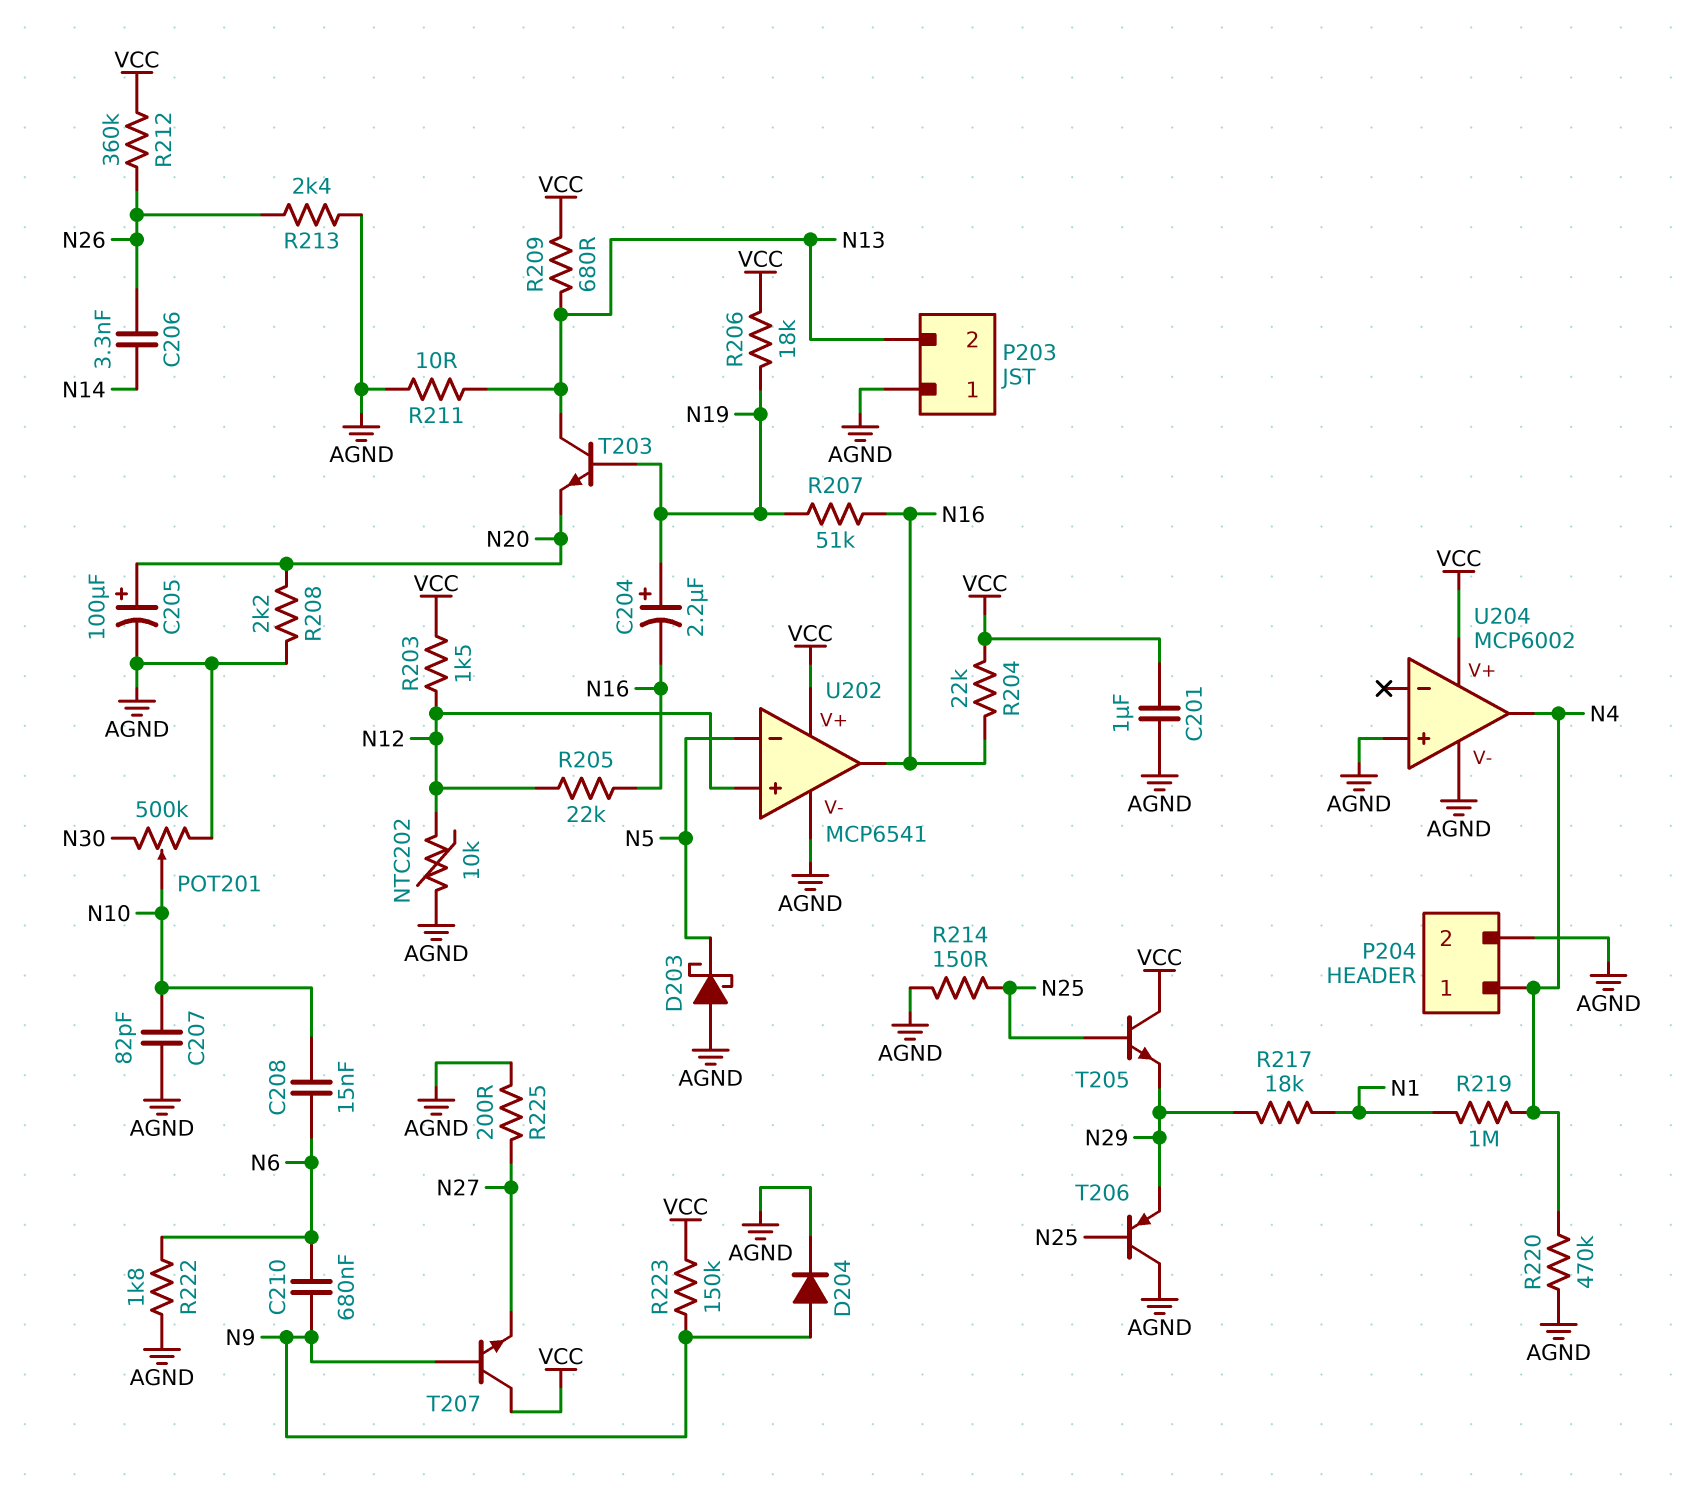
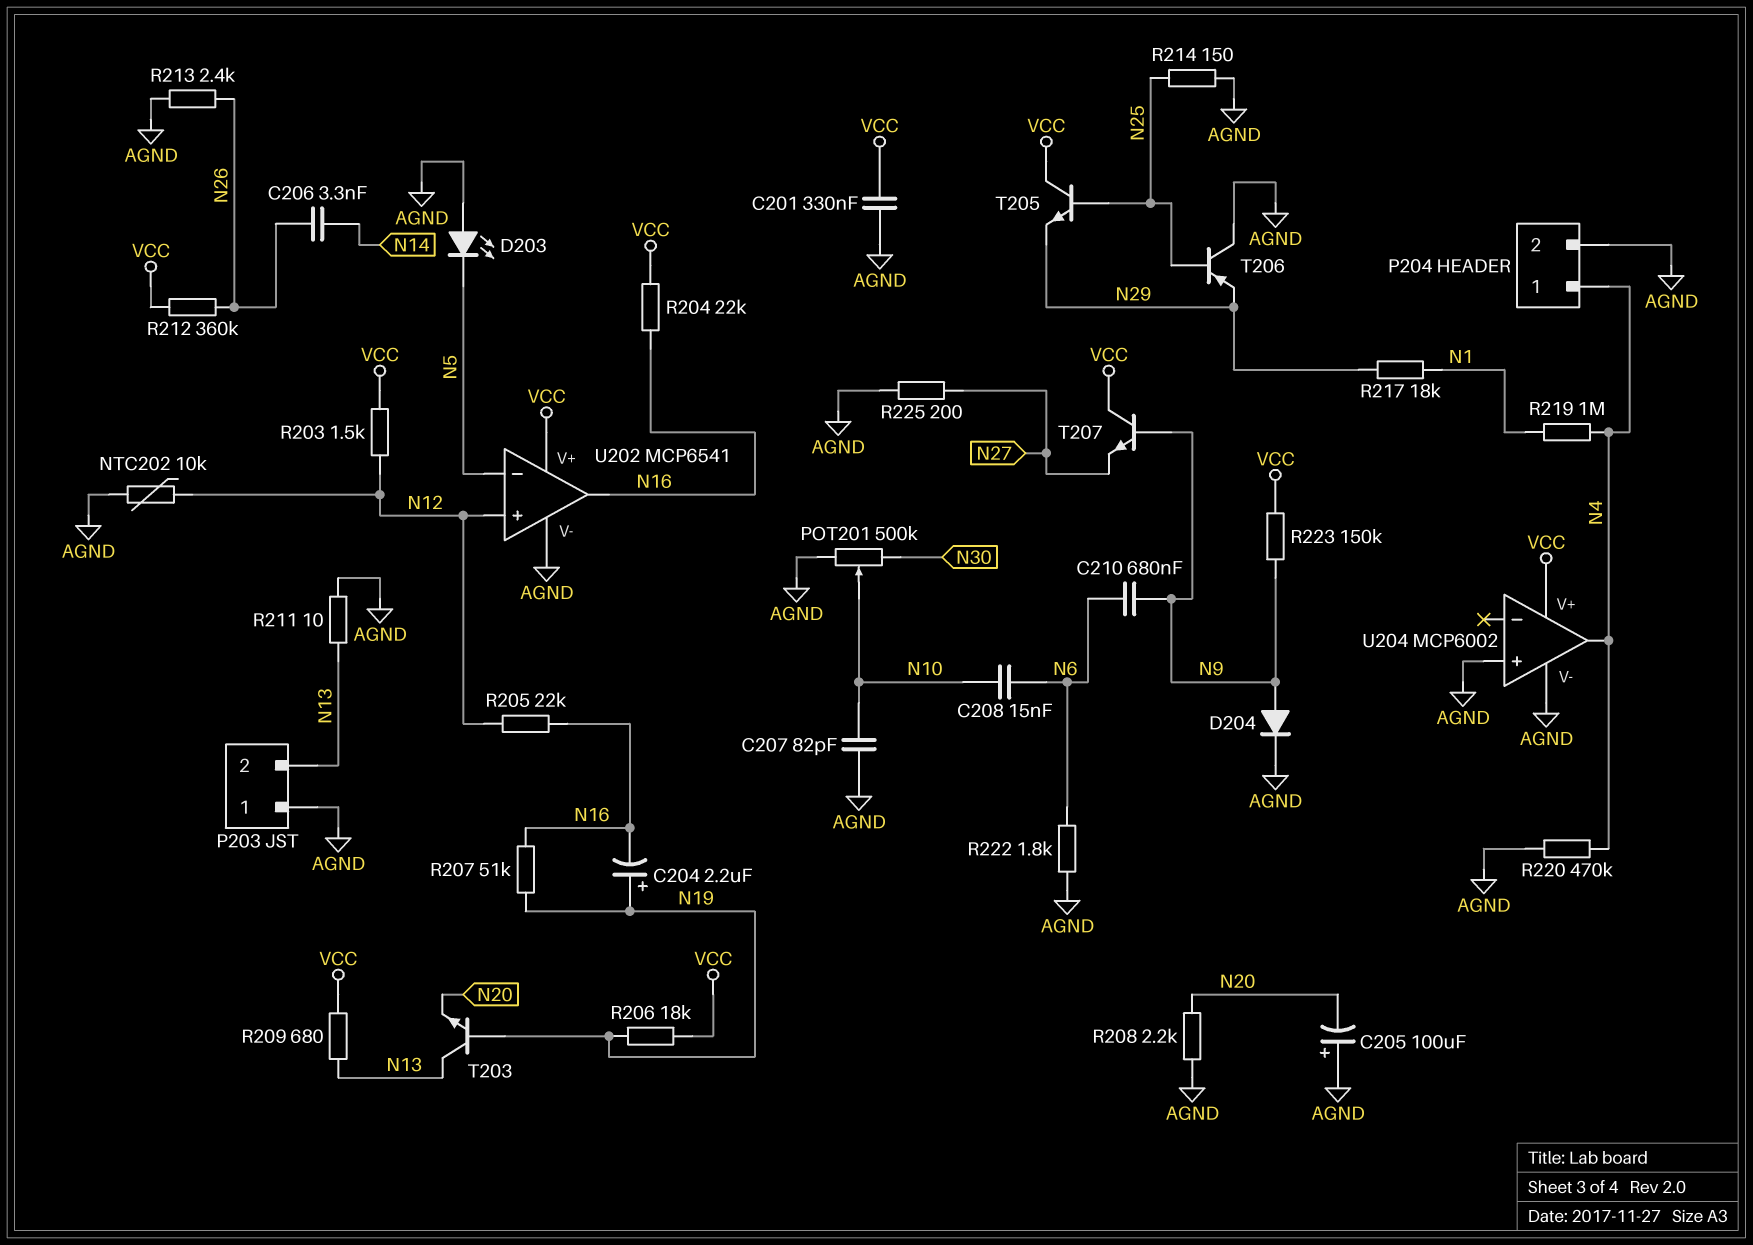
C201: 1uF (AGND, VCC) -> 330nF (AGND, VCC)
C205: 100uF (plus N20, minus AGND) -> 100uF (plus AGND, minus N20)
D203: schottky (A AGND, K N5) -> LED (A AGND, K N5)

